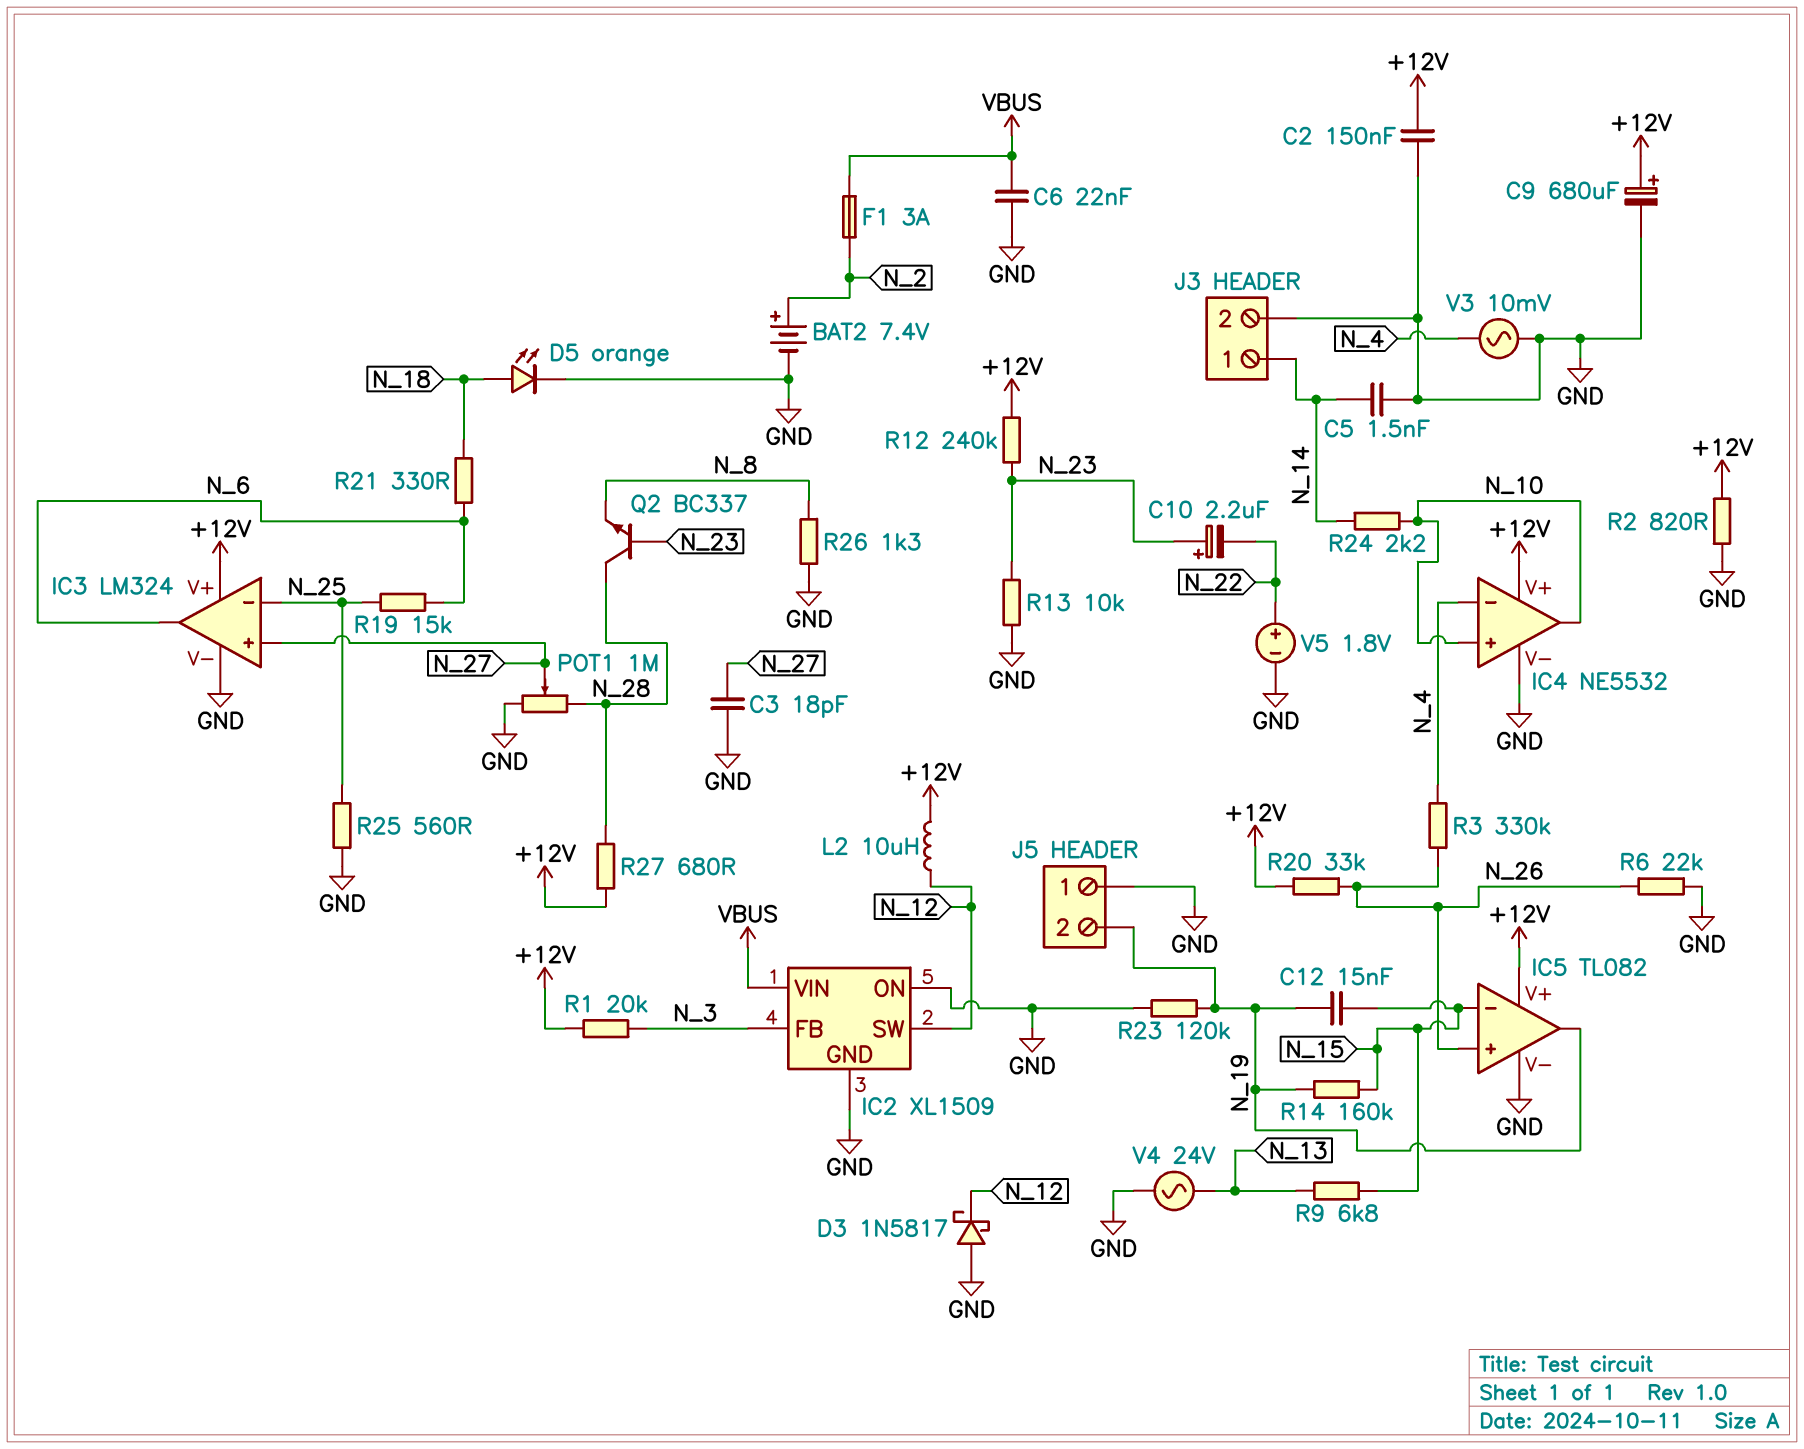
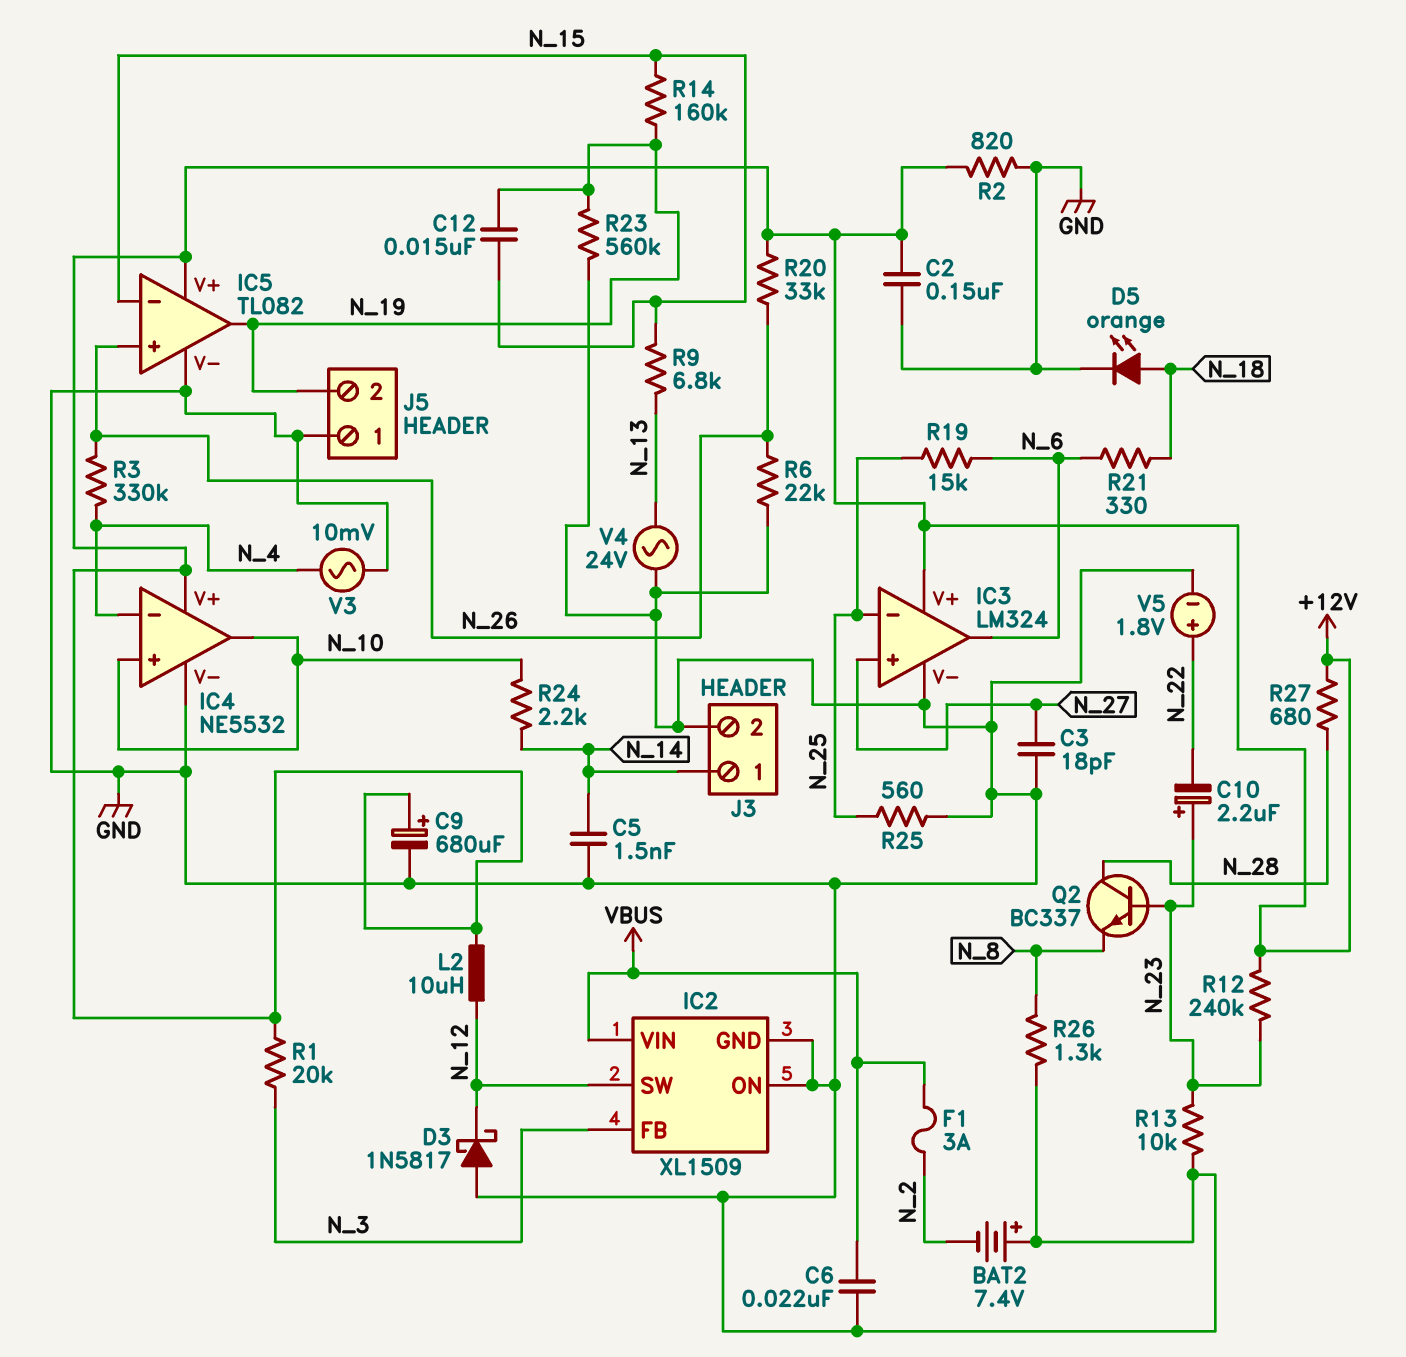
BAT2: 7.4V (plus N_2, minus GND) -> 7.4V (plus GND, minus N_2)
POT1: 1M (GND, N_28, wiper N_27) -> none
R23: 120k (GND, N_19) -> 560k (GND, N_19)

